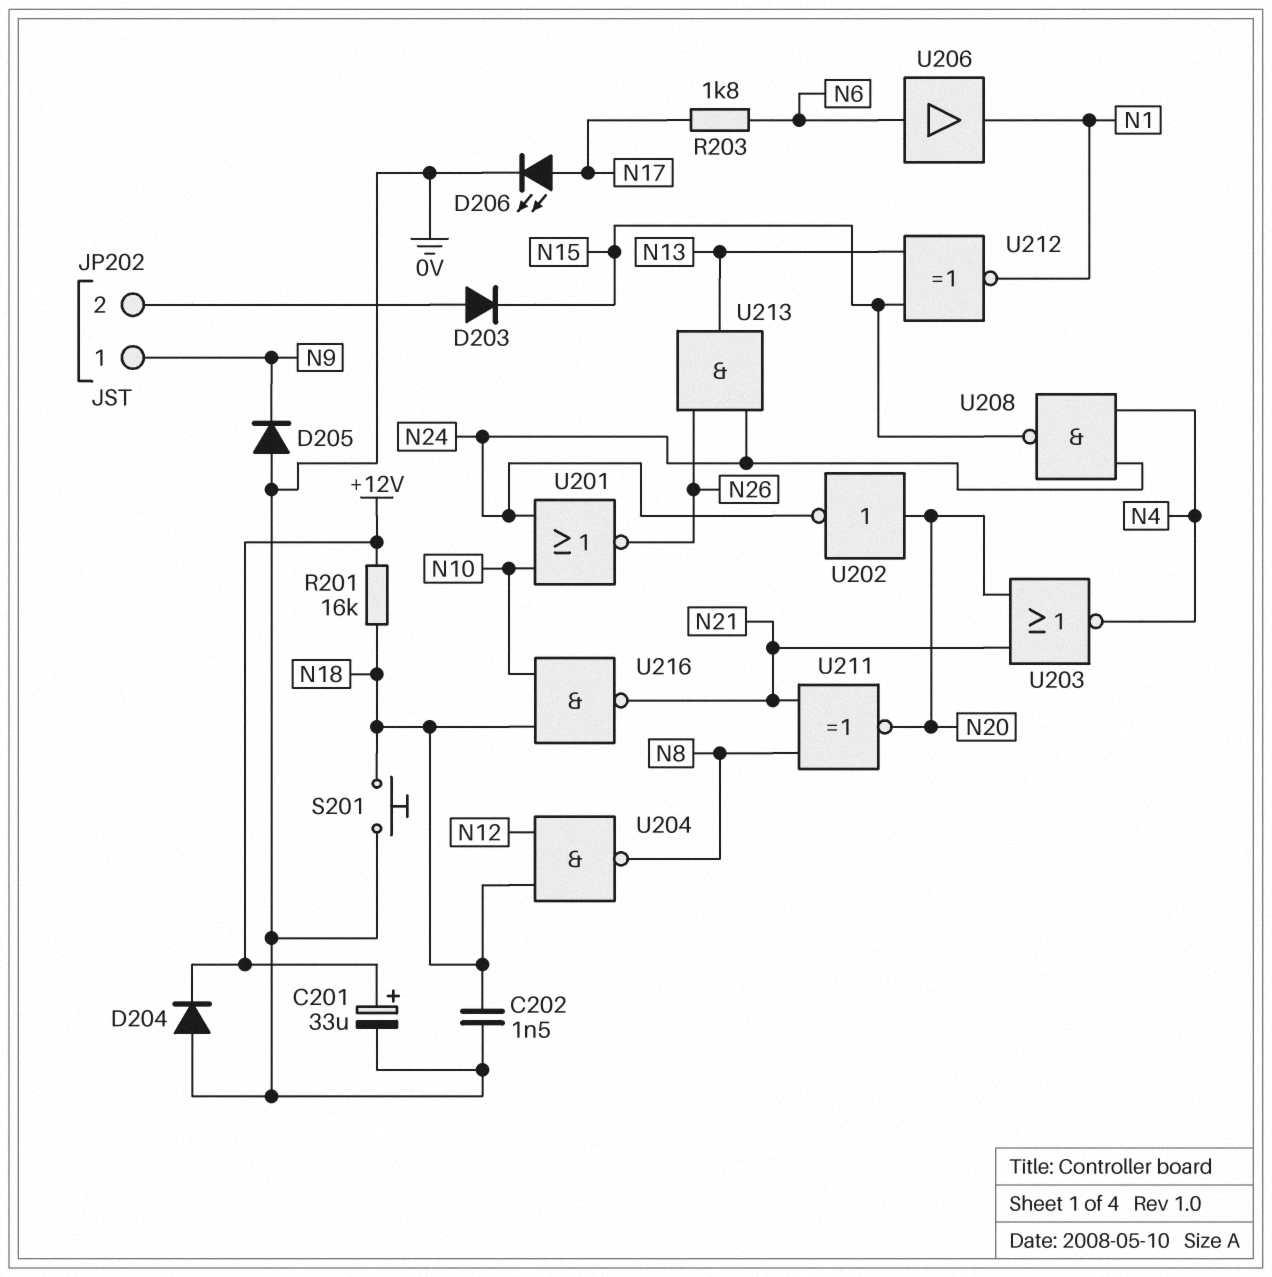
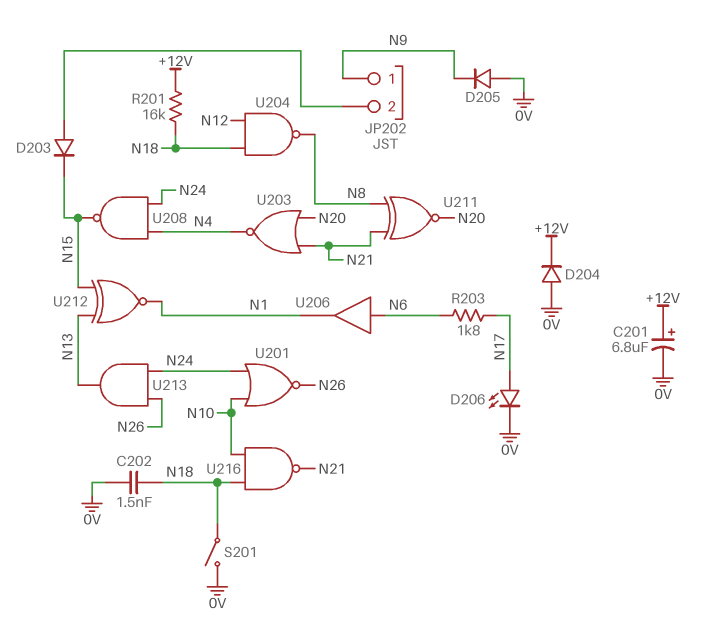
C201: 33uF (plus +12V, minus 0V) -> 6.8uF (plus +12V, minus 0V)
S201: button (0V, N18) -> switch (0V, N18)
U202: NOT (in N20, out N24) -> none

